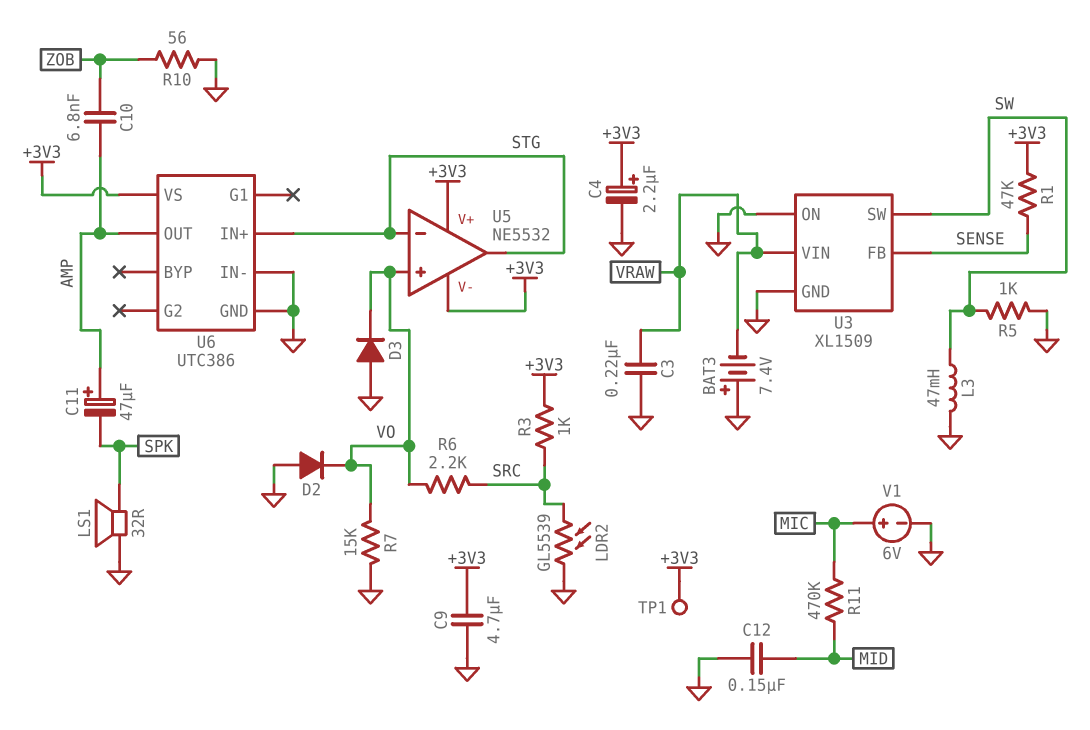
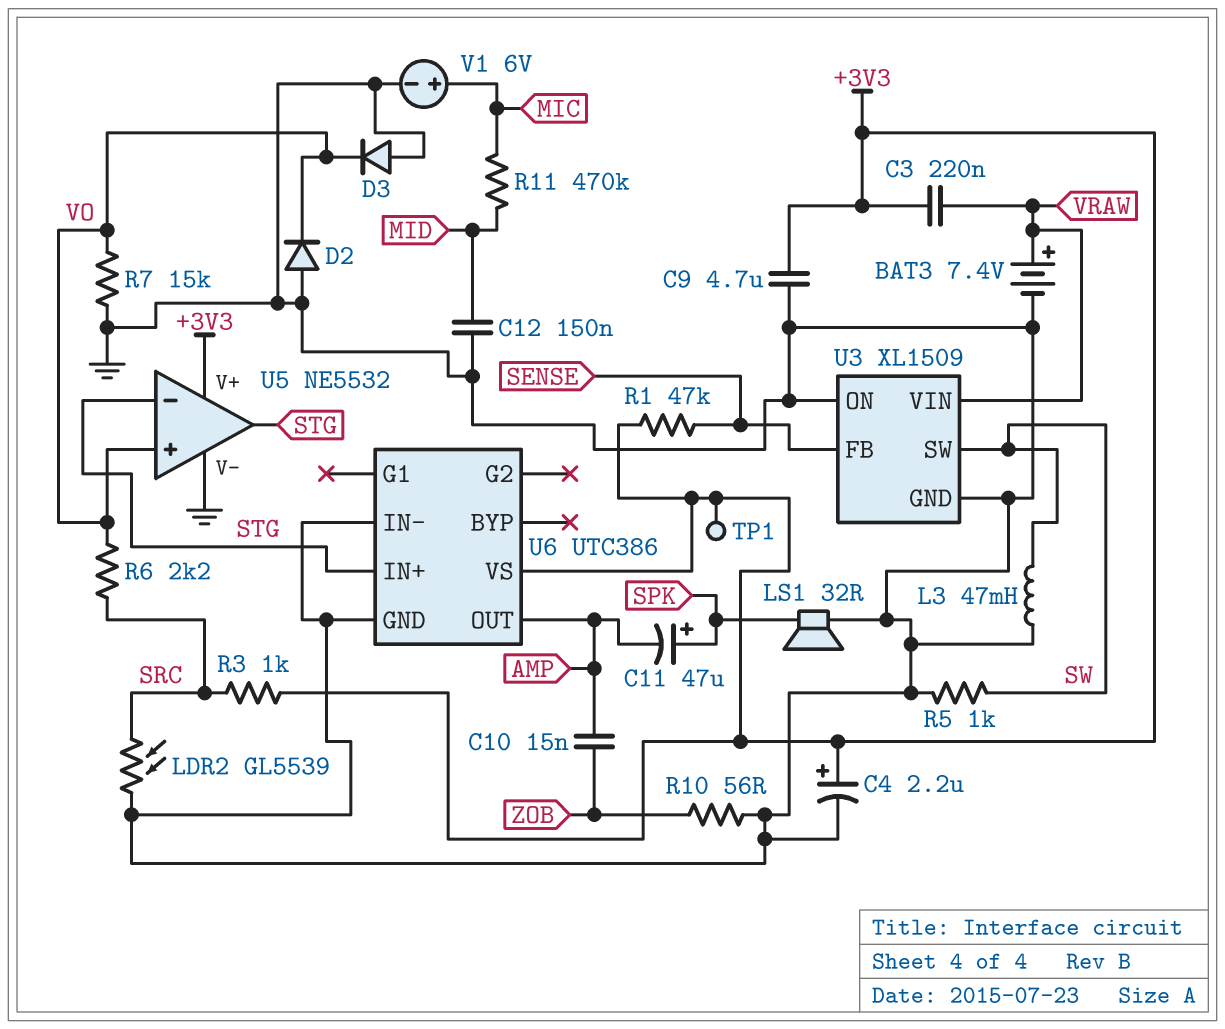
BAT3: 7.4V (plus GND, minus VRAW) -> 7.4V (plus VRAW, minus GND)
C3: 220nF (GND, VRAW) -> 220nF (+3V3, VRAW)
C10: 6.8nF (AMP, ZOB) -> 15nF (AMP, ZOB)
C11: 47uF (plus AMP, minus SPK) -> 47uF (plus SPK, minus AMP)
U5 pin V-: +3V3 -> GND

